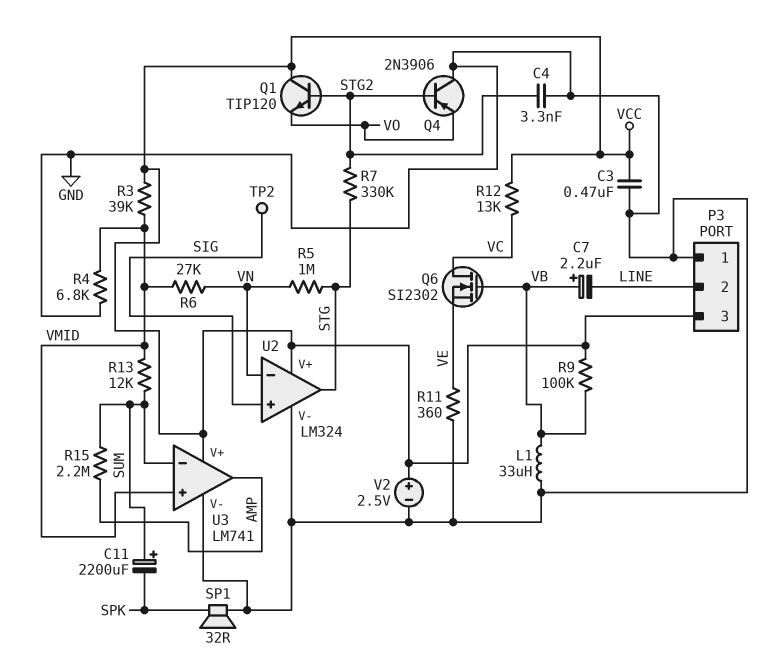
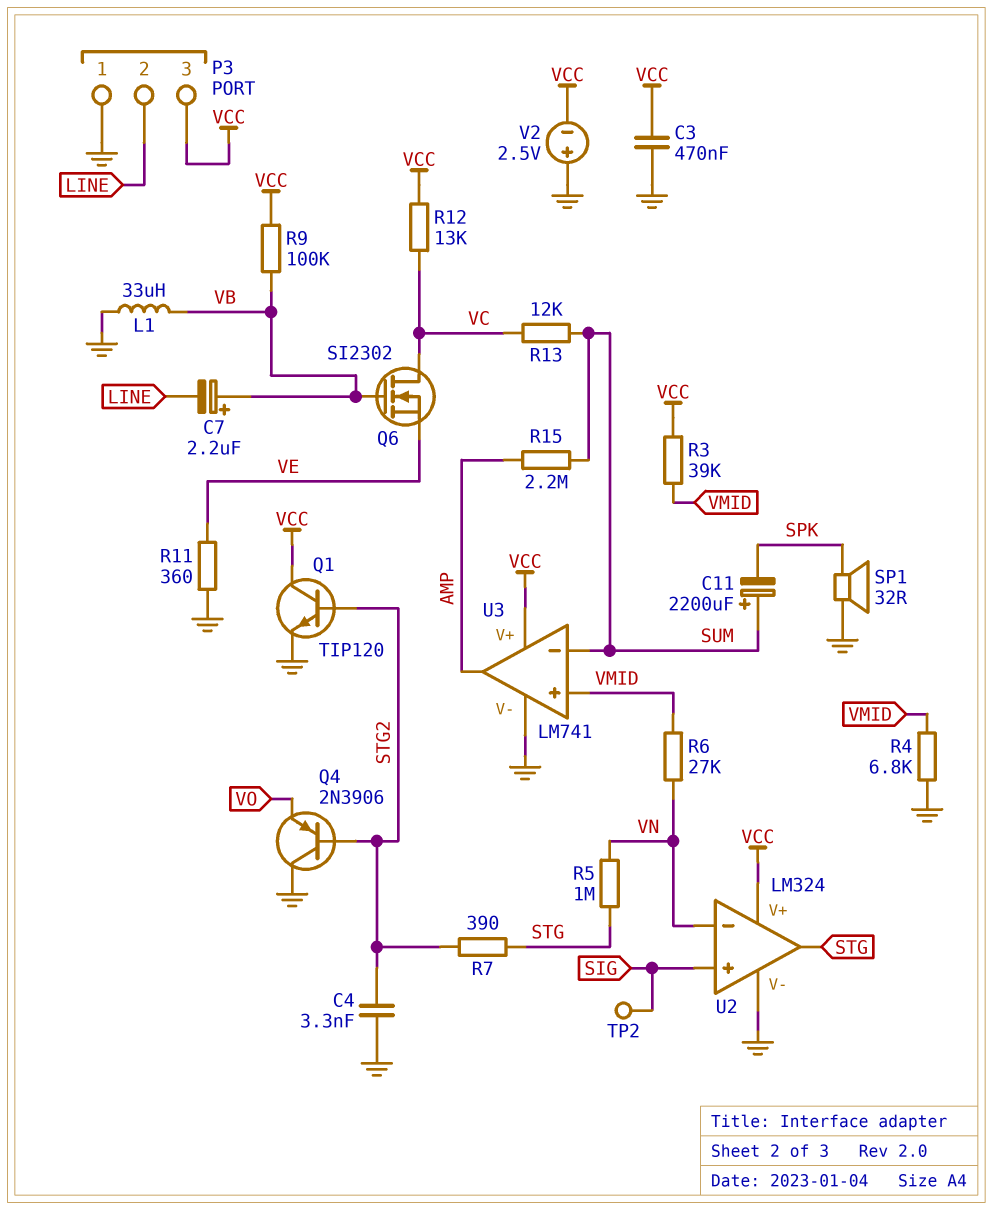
Q1: NPN TIP120 (B STG2, C VCC, E VO) -> NPN TIP120 (B STG2, C VCC, E GND)
R7: 330k (STG, STG2) -> 390 (STG, STG2)
R13: 12k (SUM, VMID) -> 12k (SUM, VC)
V2: 2.5V (plus VCC, minus GND) -> 2.5V (plus GND, minus VCC)

